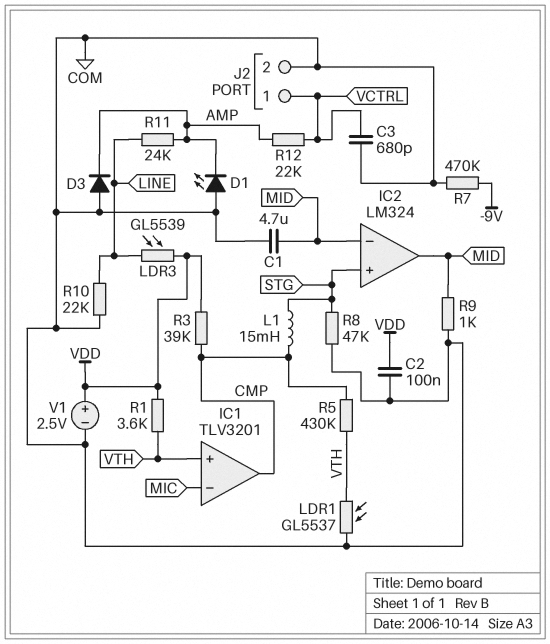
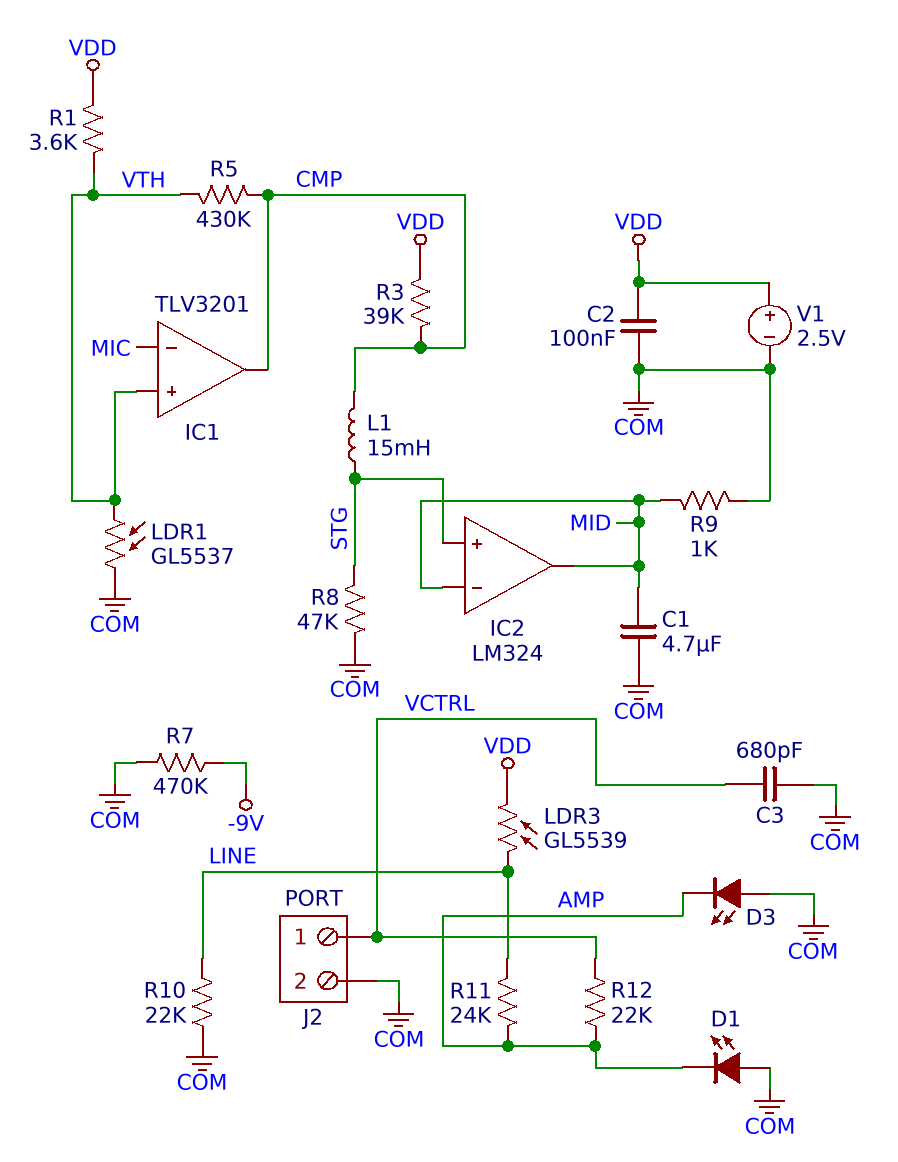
D3: diode (A COM, K AMP) -> LED (A COM, K AMP)

